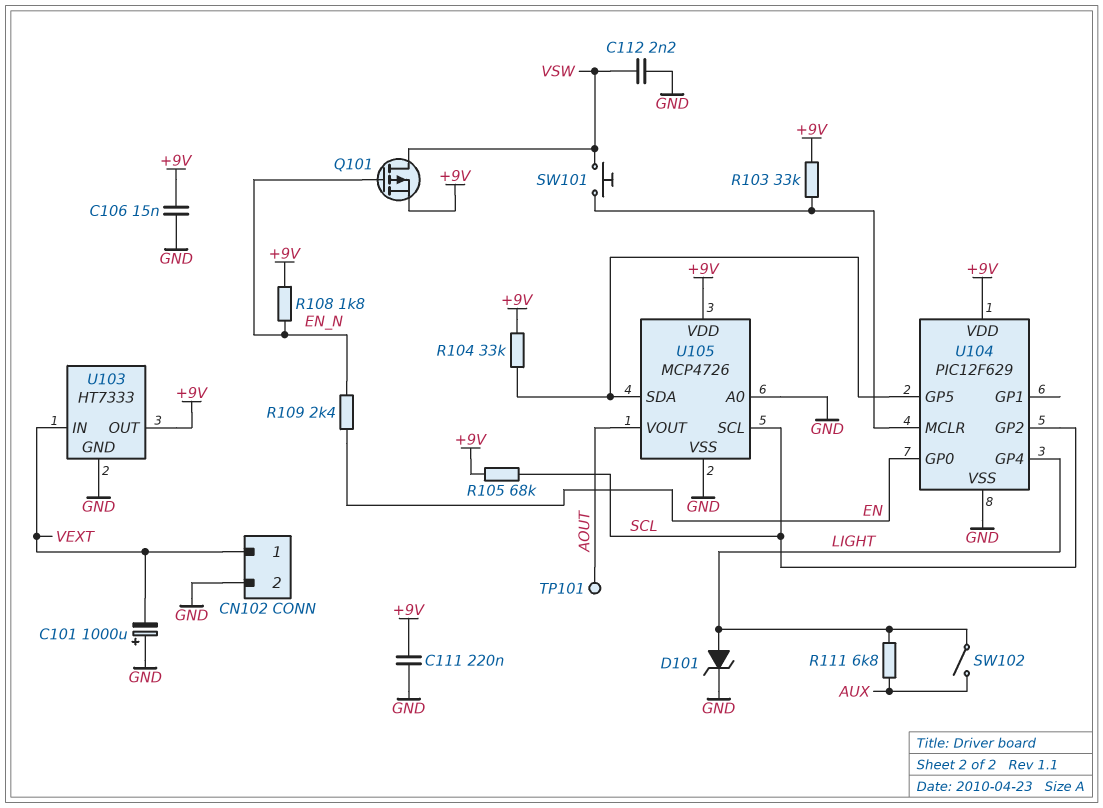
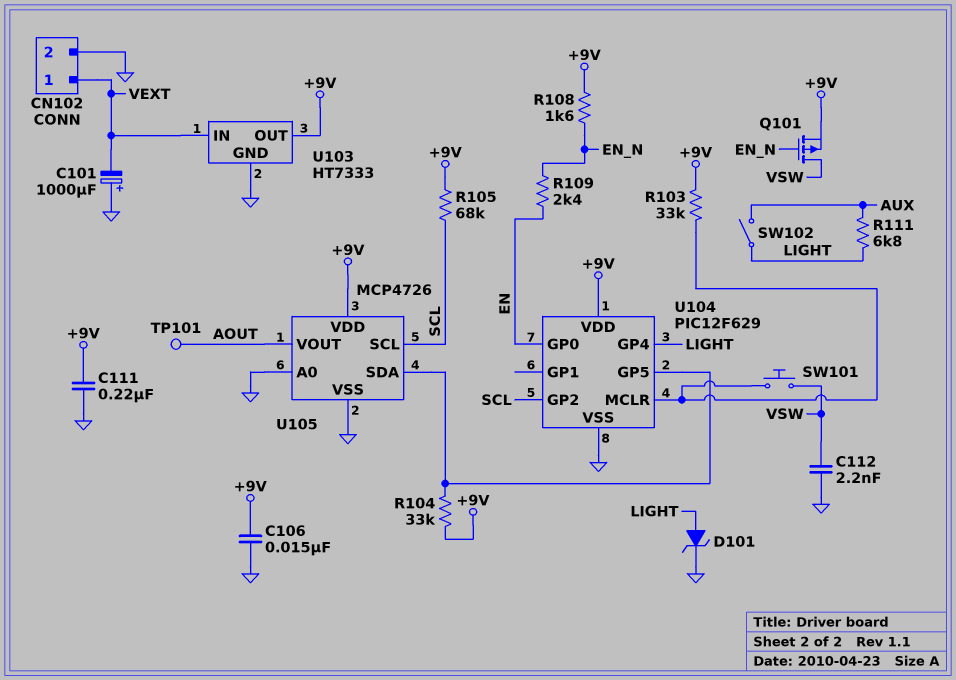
R108: 1.8k (+9V, EN_N) -> 1.6k (+9V, EN_N)

